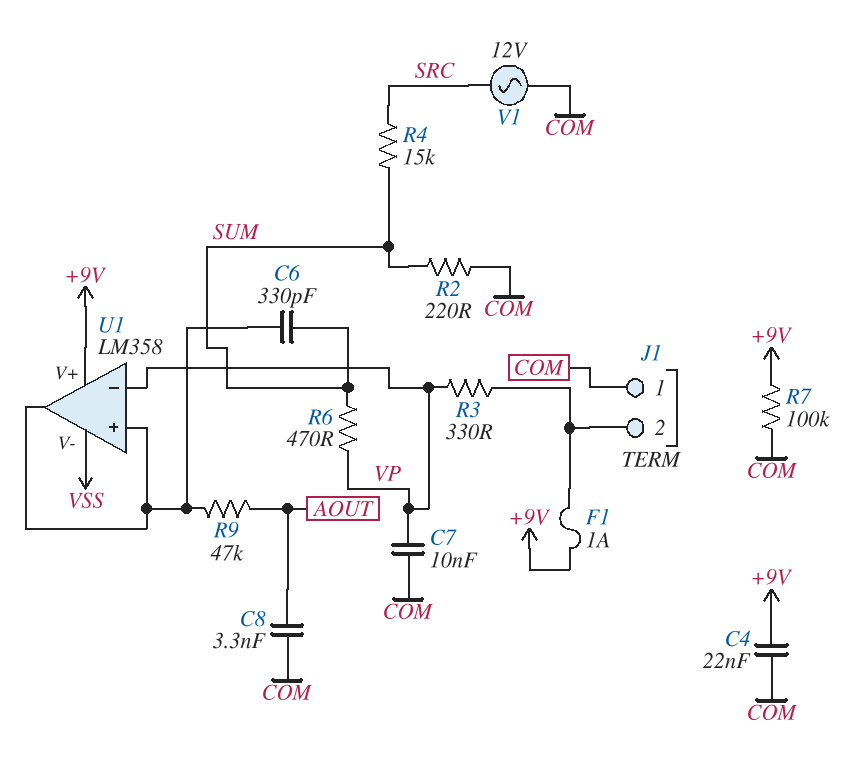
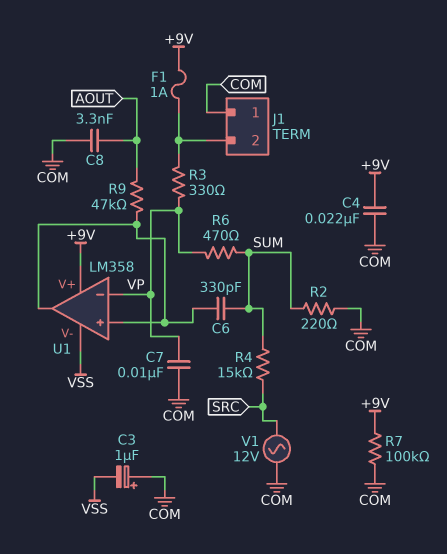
C3: none -> 1uF (plus COM, minus VSS)

